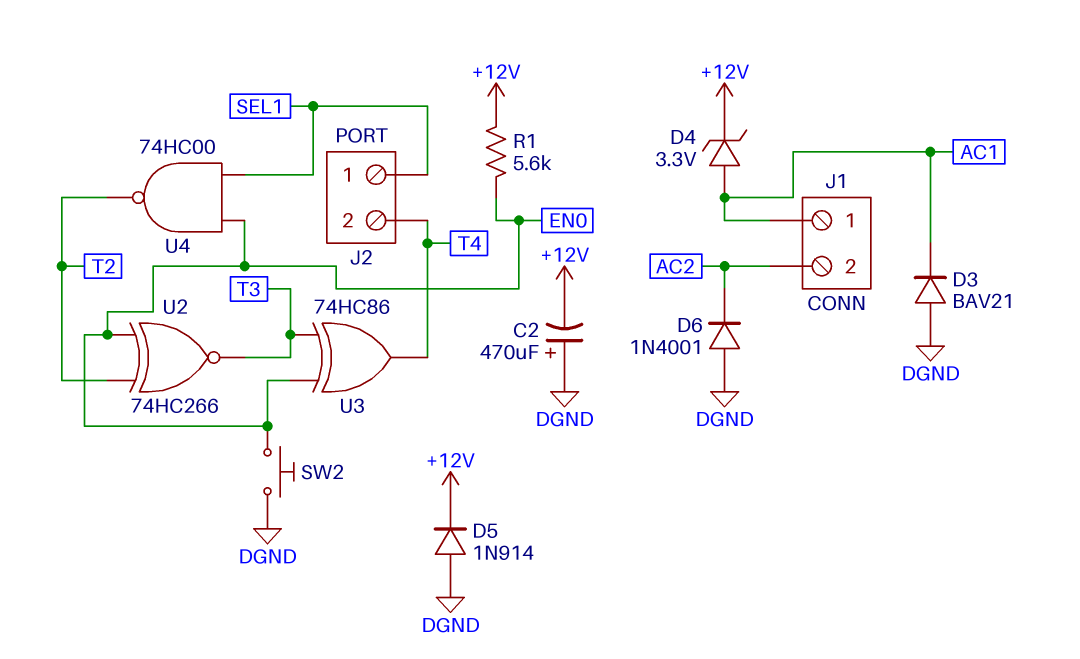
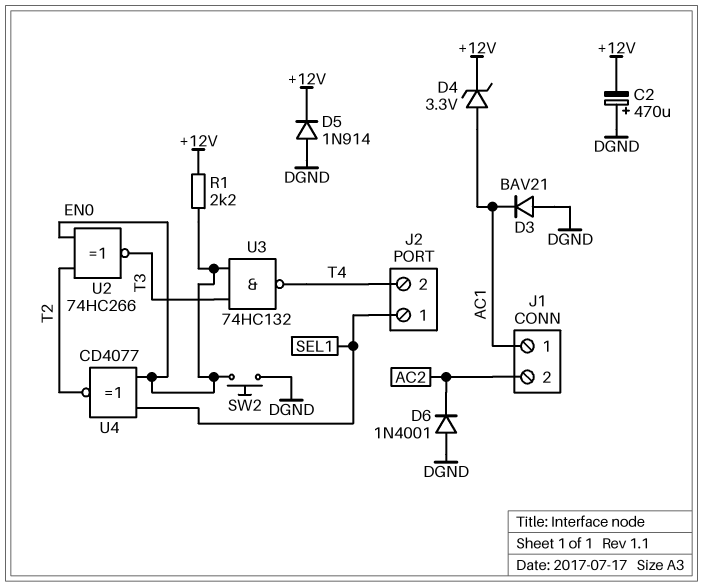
R1: 5.6k (+12V, EN0) -> 2.2k (+12V, EN0)
U3: XOR 74HC86 (in EN0, in T3, out T4) -> NAND 74HC132 (in EN0, in T3, out T4)
U4: NAND 74HC00 (in EN0, in SEL1, out T2) -> XNOR CD4077 (in EN0, in SEL1, out T2)

